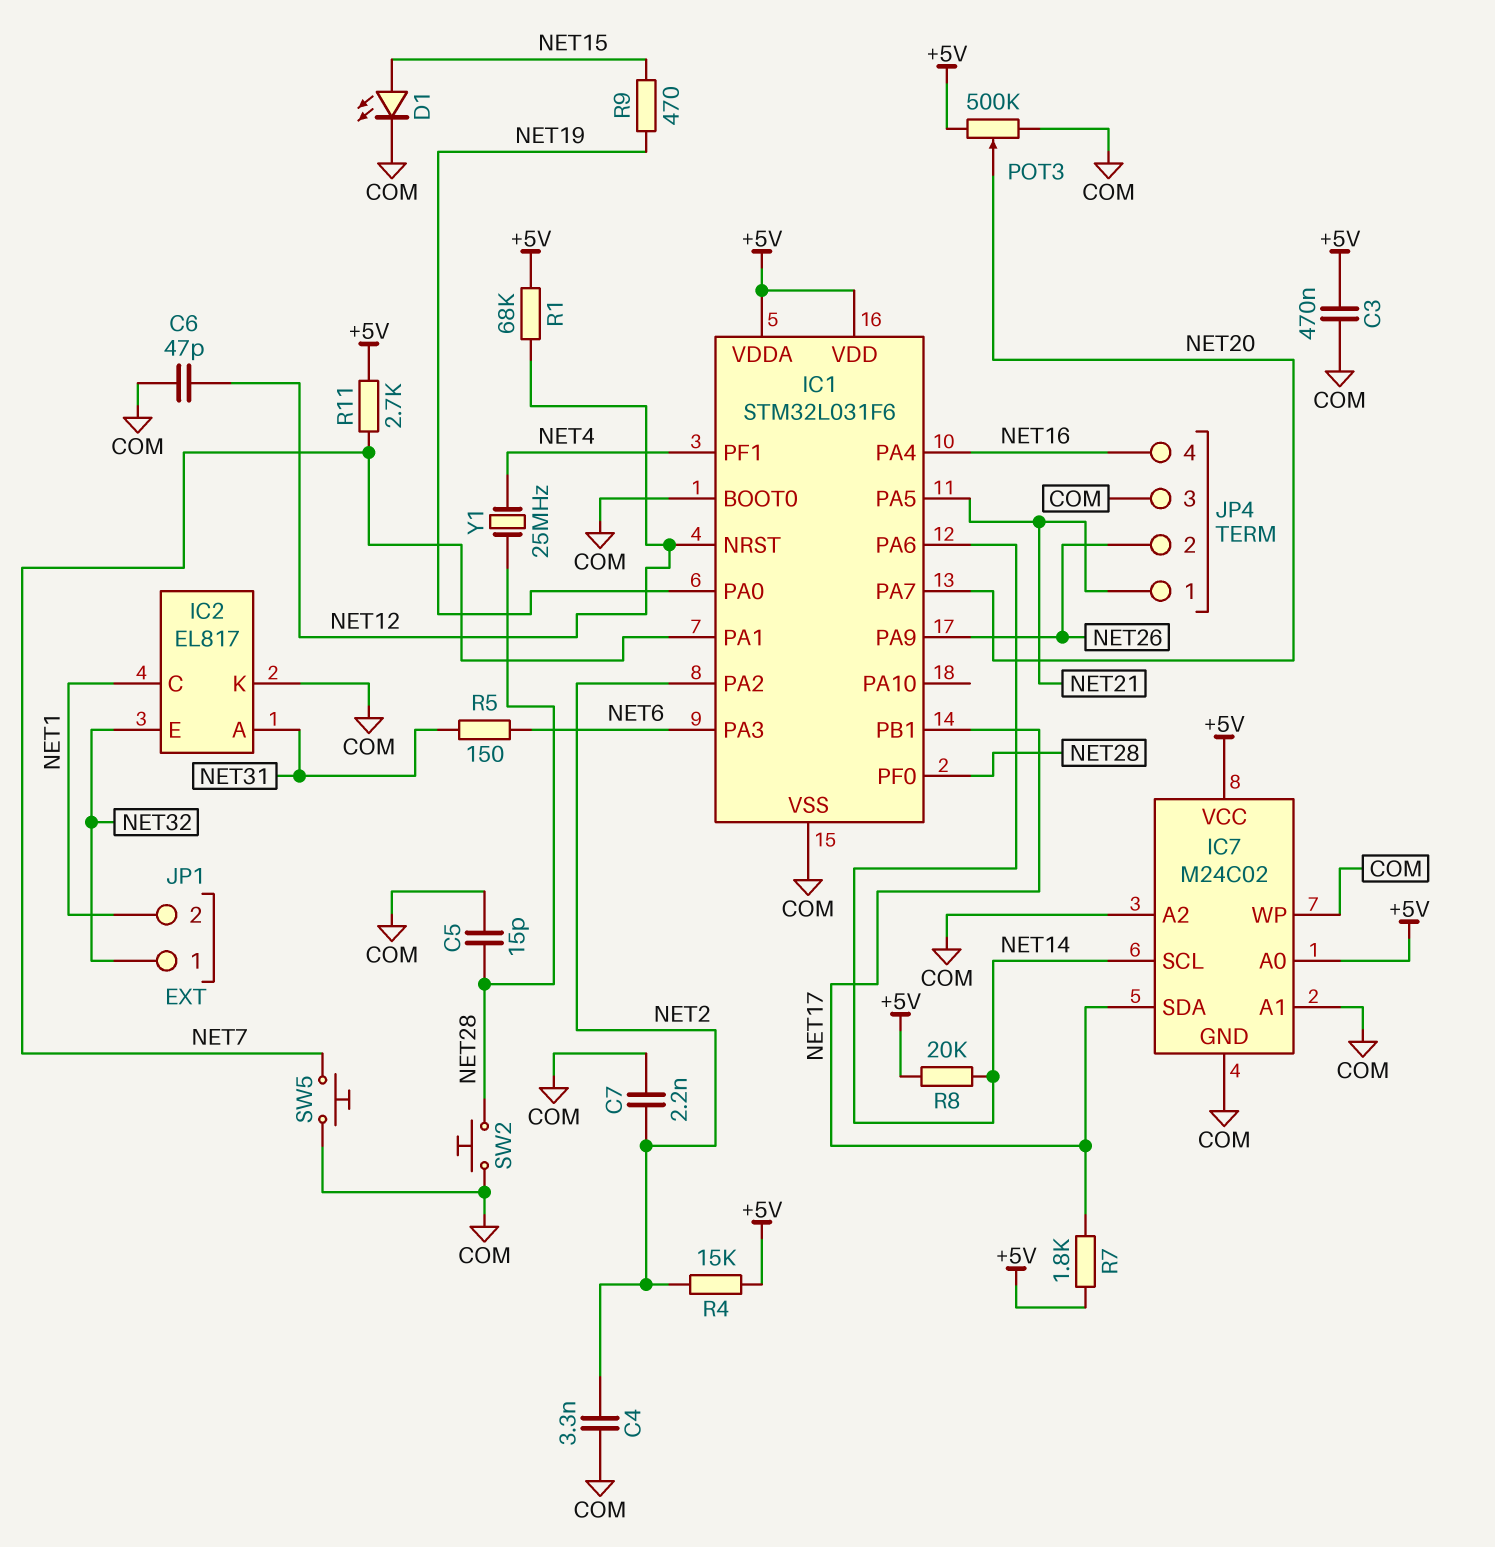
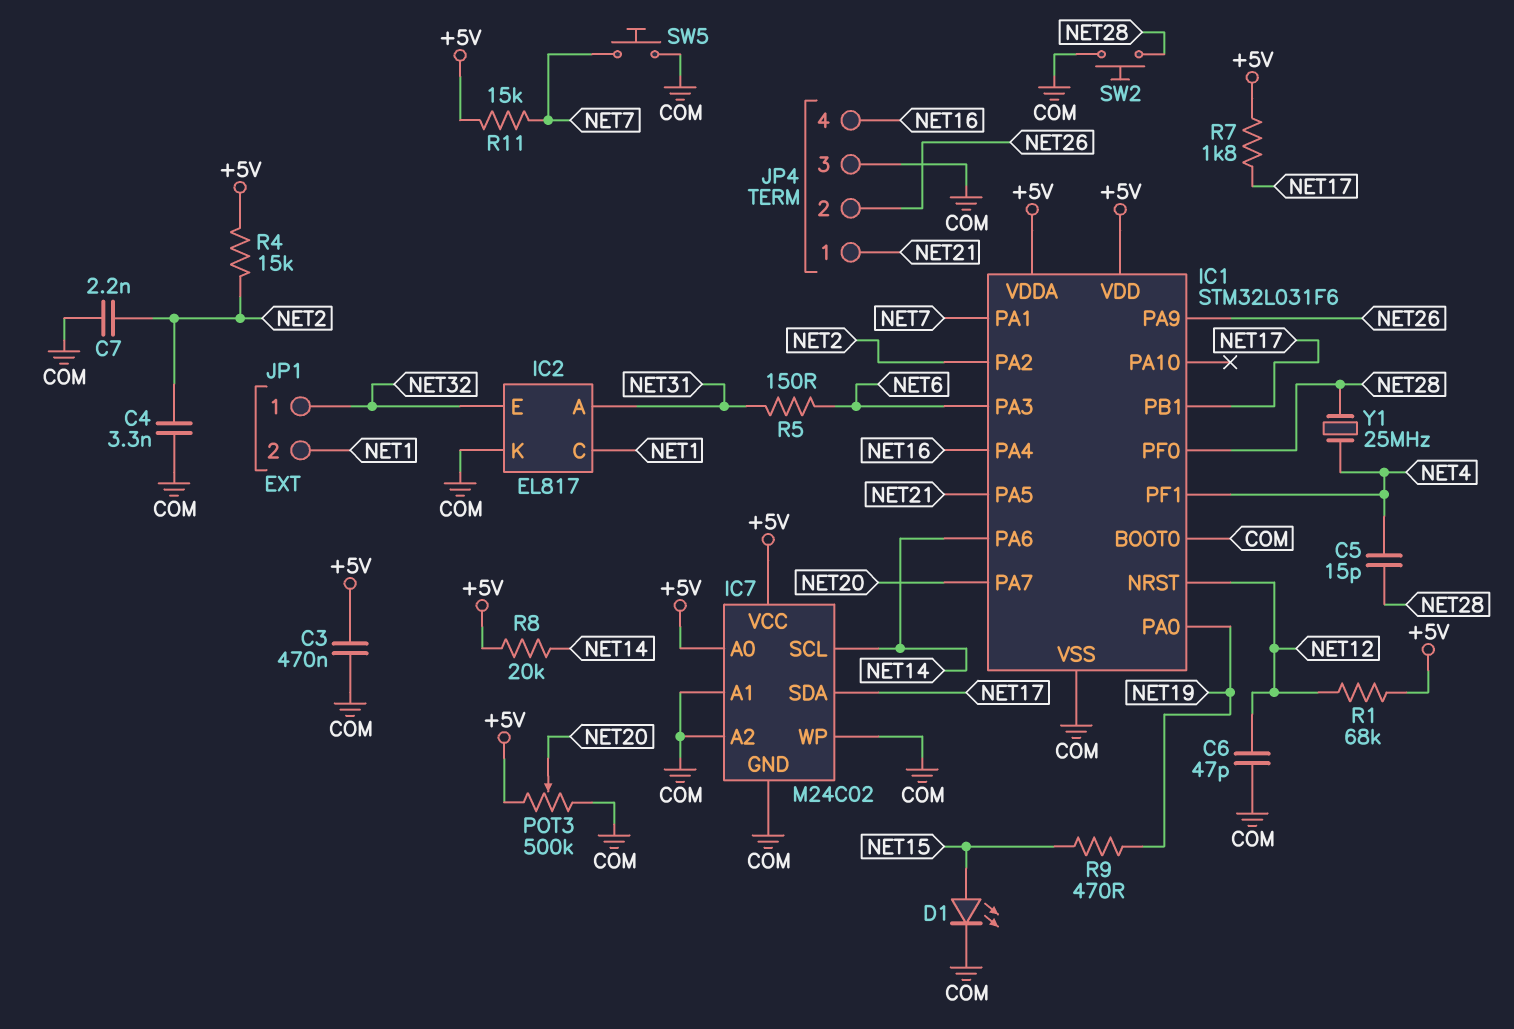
C5: 15pF (COM, NET28) -> 15pF (NET4, NET28)
R11: 2.7k (+5V, NET7) -> 15k (+5V, NET7)

